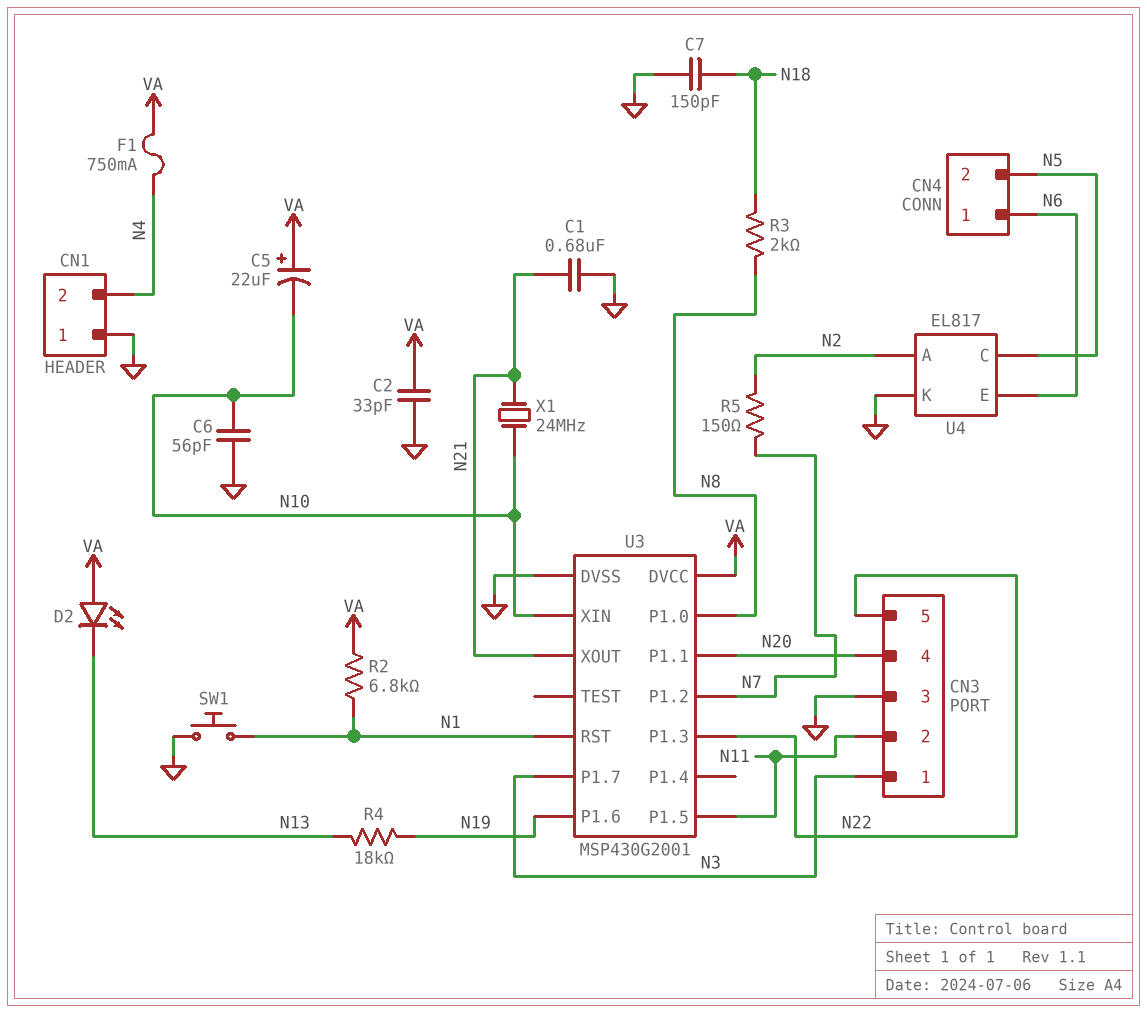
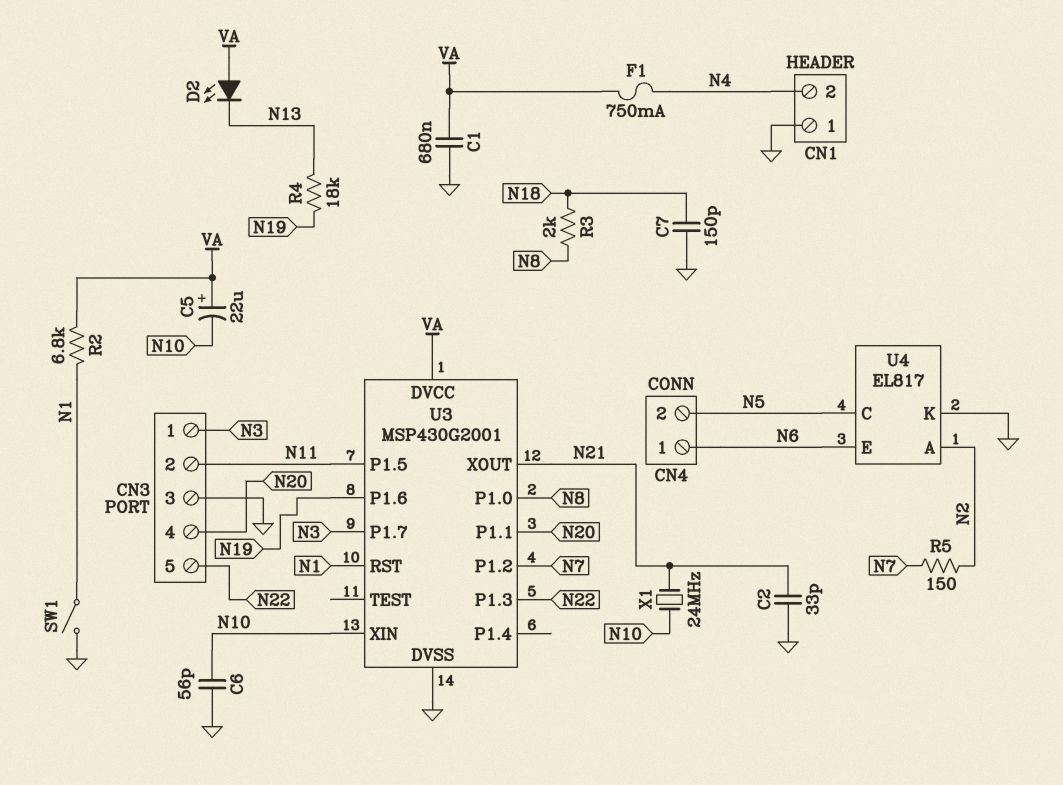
C1: 680nF (GND, N21) -> 680nF (GND, VA)
C2: 33pF (GND, VA) -> 33pF (GND, N21)
SW1: button (GND, N1) -> switch (GND, N1)

